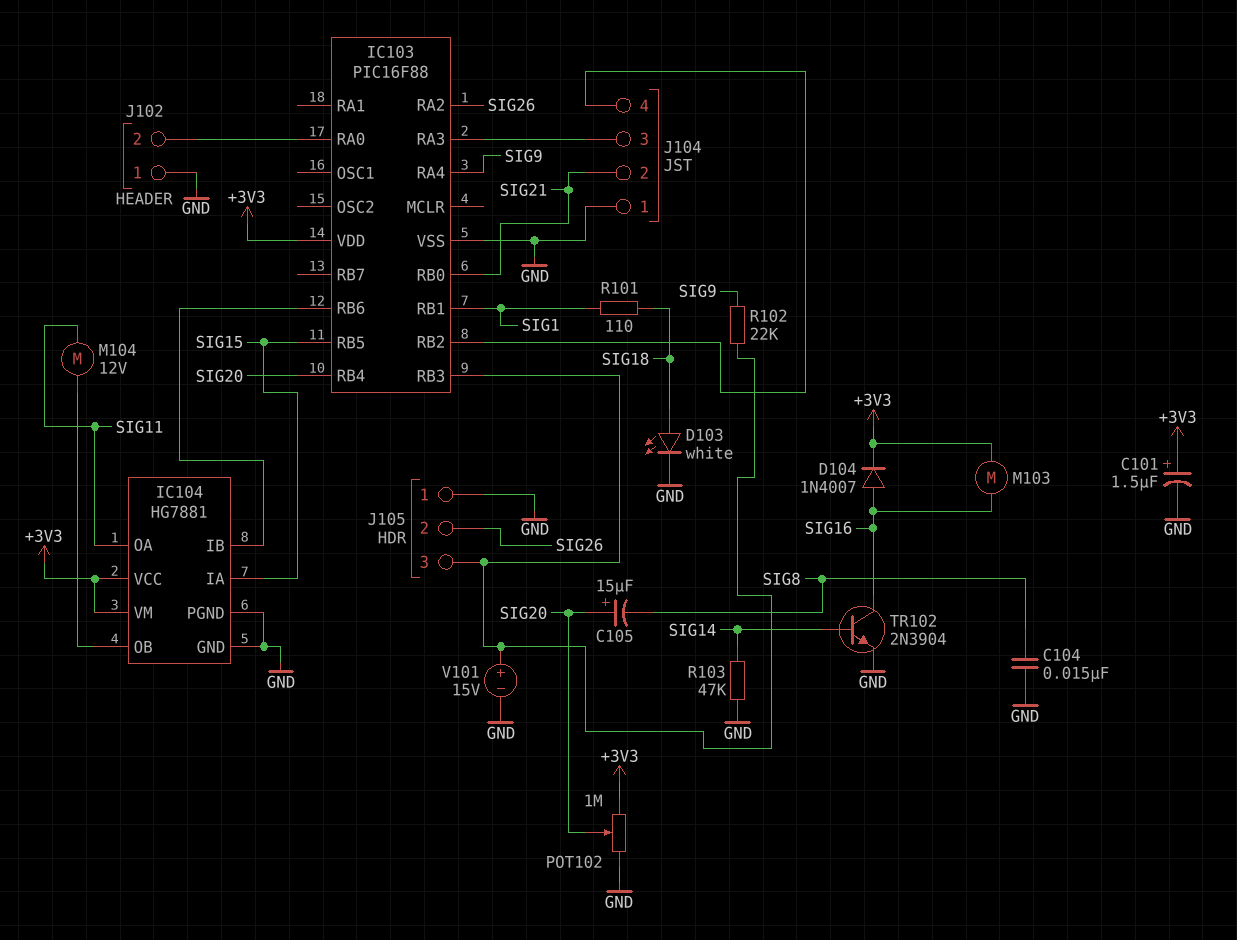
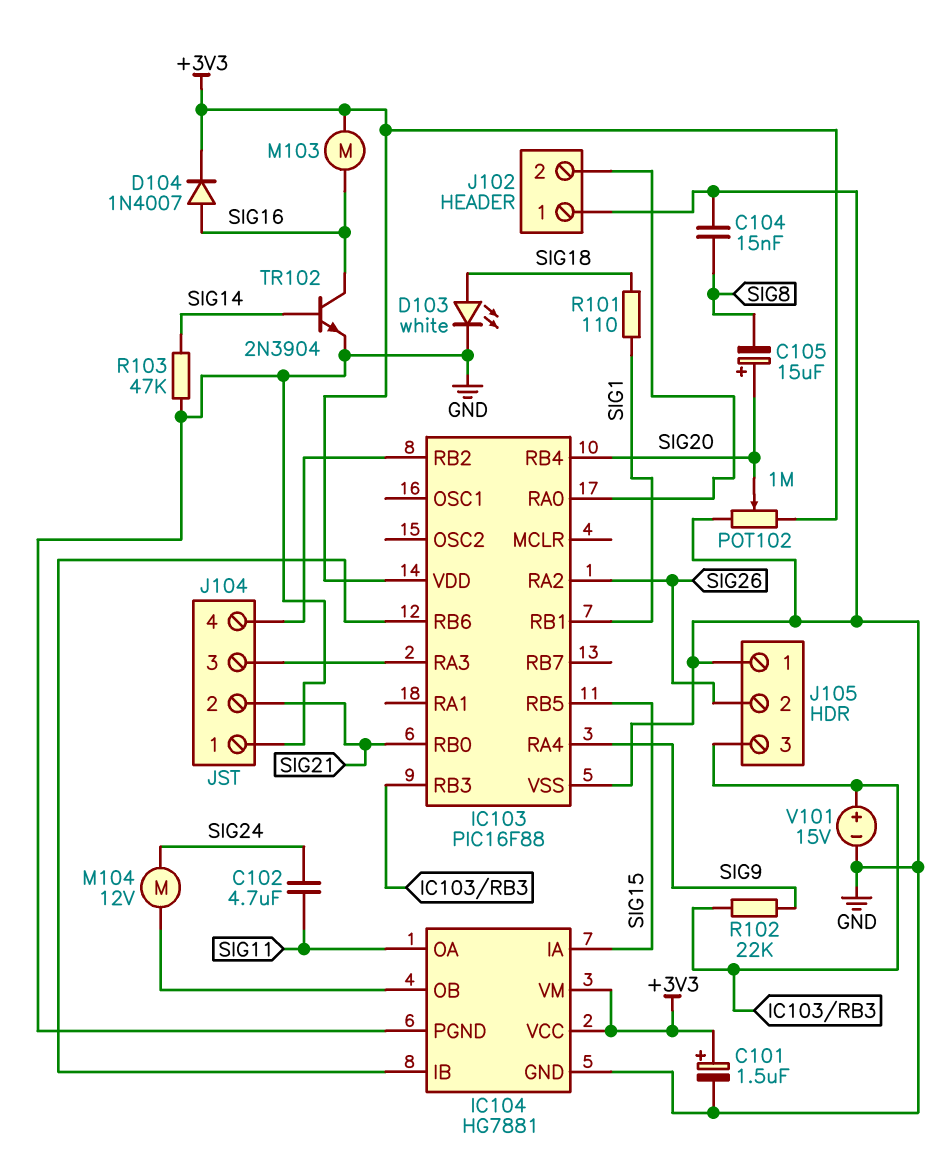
C102: none -> 4.7uF (SIG11, SIG24)
M104: motor 12V (IC104/OB, SIG11) -> motor 12V (IC104/OB, SIG24)

